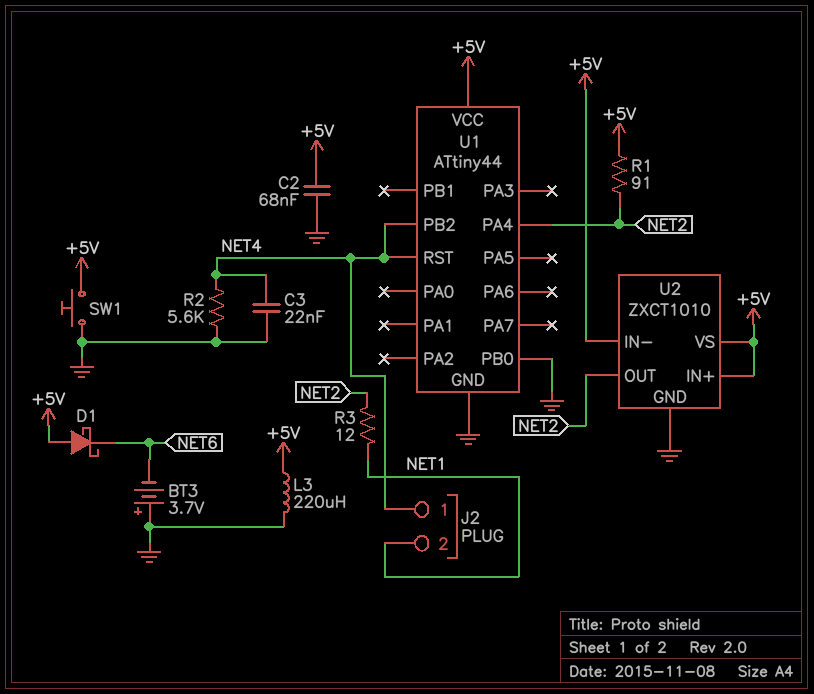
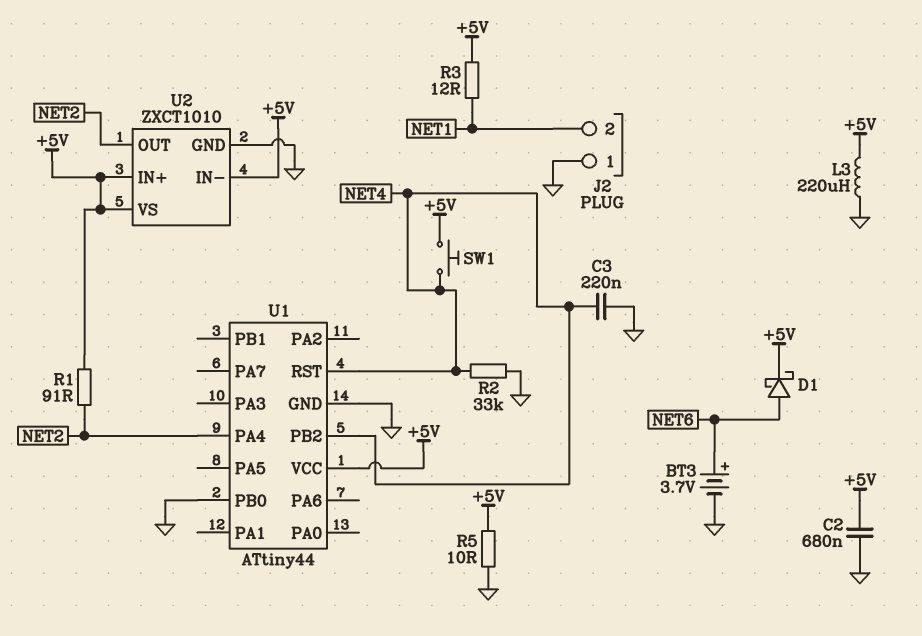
BT3: 3.7V (plus GND, minus NET6) -> 3.7V (plus NET6, minus GND)
C2: 68nF (+5V, GND) -> 680nF (+5V, GND)
C3: 22nF (GND, NET4) -> 220nF (GND, NET4)
D1: schottky (A +5V, K NET6) -> schottky (A NET6, K +5V)
J2 pin 1: NET4 -> GND
R2: 5.6k (GND, NET4) -> 33k (GND, NET4)
R3: 12 (NET1, NET2) -> 12 (+5V, NET1)
R5: none -> 10 (+5V, GND)
SW1: button (+5V, GND) -> button (+5V, NET4)

